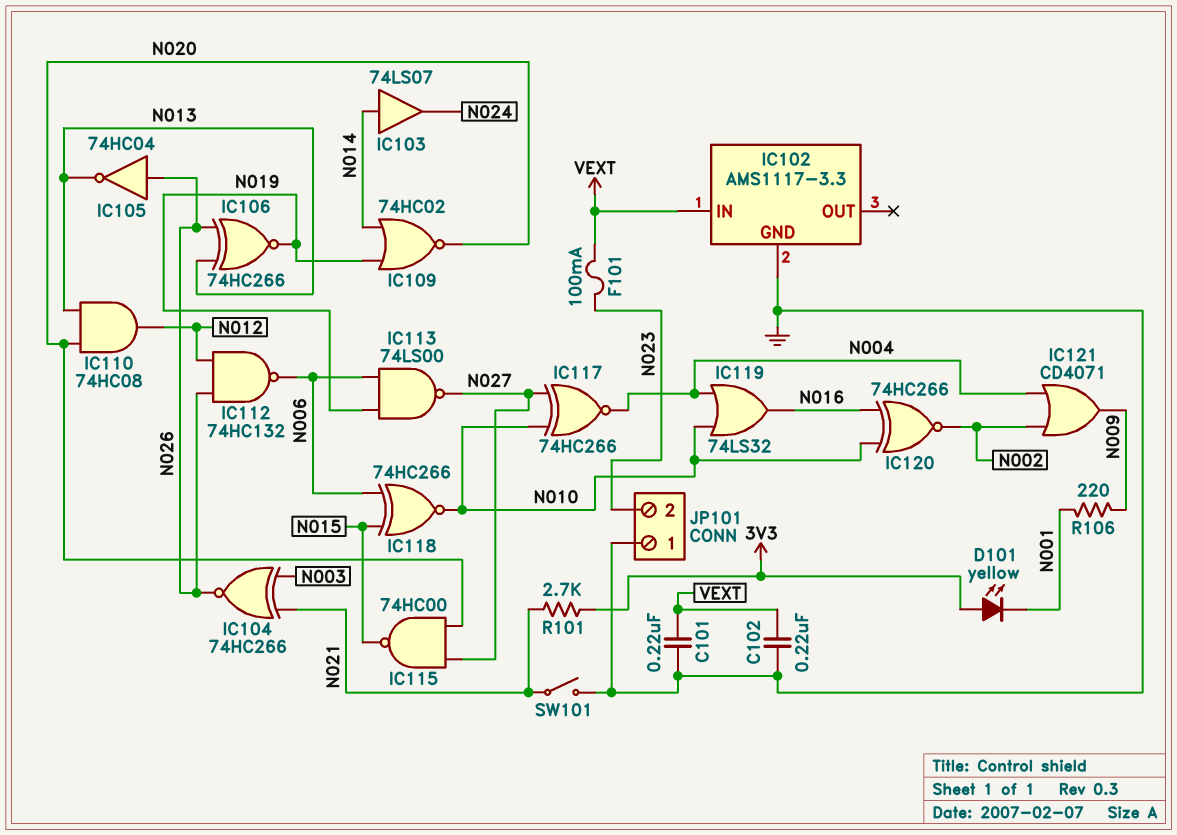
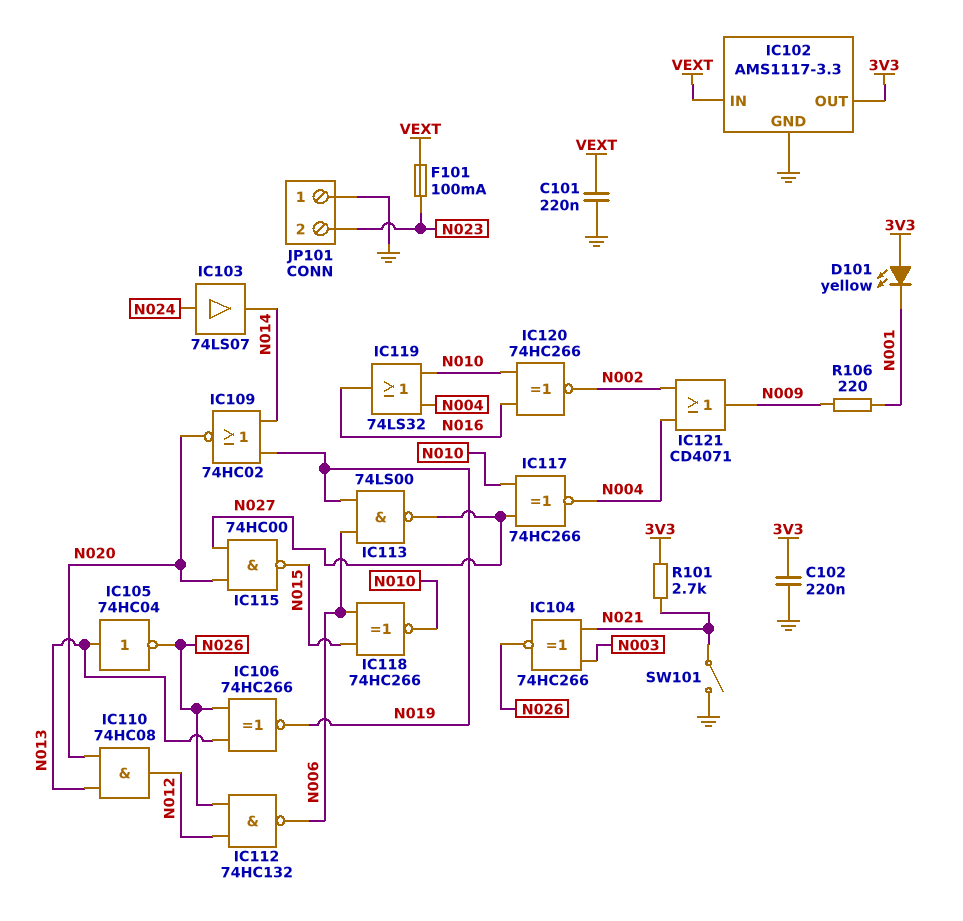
C102: 220nF (GND, VEXT) -> 220nF (3V3, GND)
IC102 pin OUT: none -> 3V3
IC103: buffer 74LS07 (in N014, out N024) -> buffer 74LS07 (in N024, out N014)
IC105: NOT 74HC04 (in N026, out N013) -> NOT 74HC04 (in N013, out N026)

